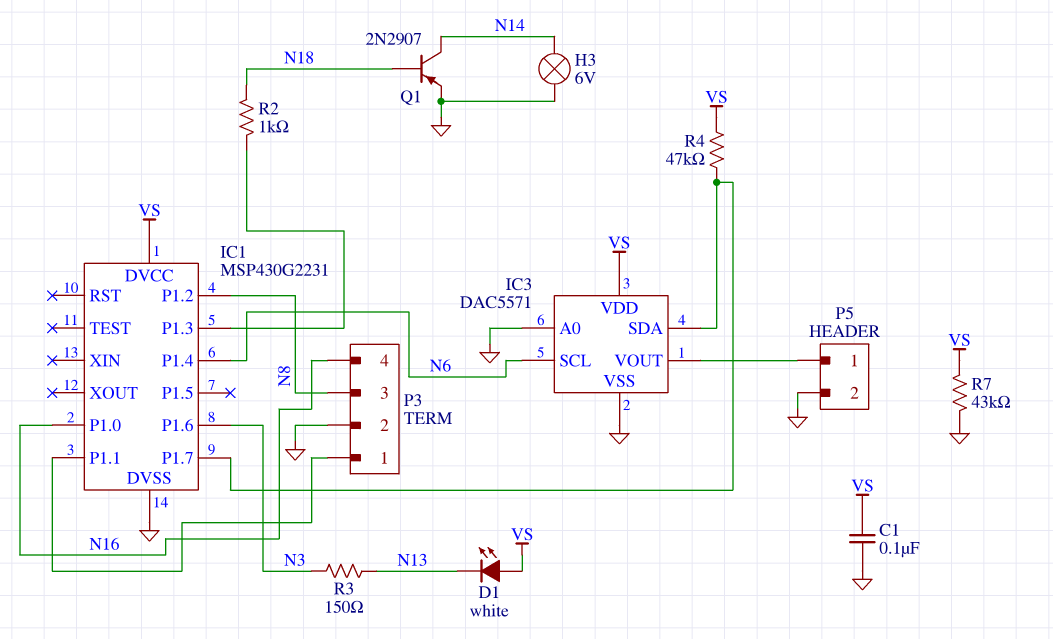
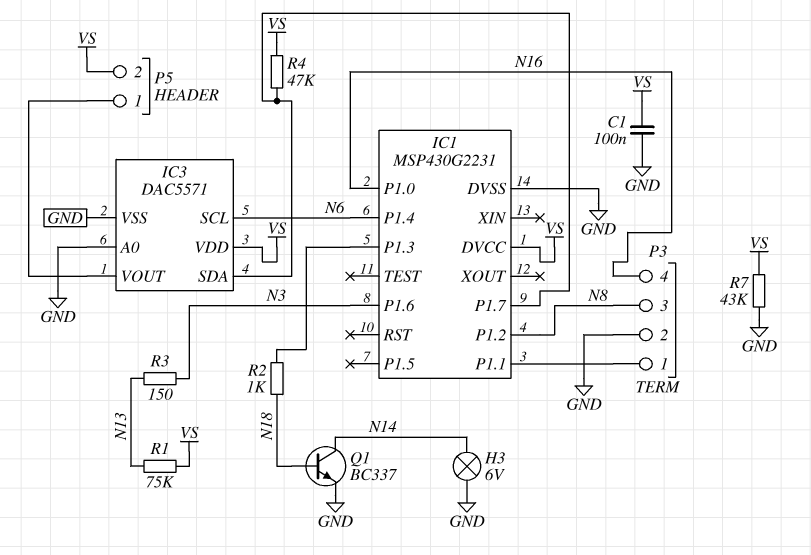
D1: LED white (A VS, K N13) -> none
P5 pin 2: GND -> VS
Q1: PNP 2N2907 (B N18, C N14, E GND) -> NPN BC337 (B N18, C N14, E GND)
R1: none -> 75k (N13, VS)

